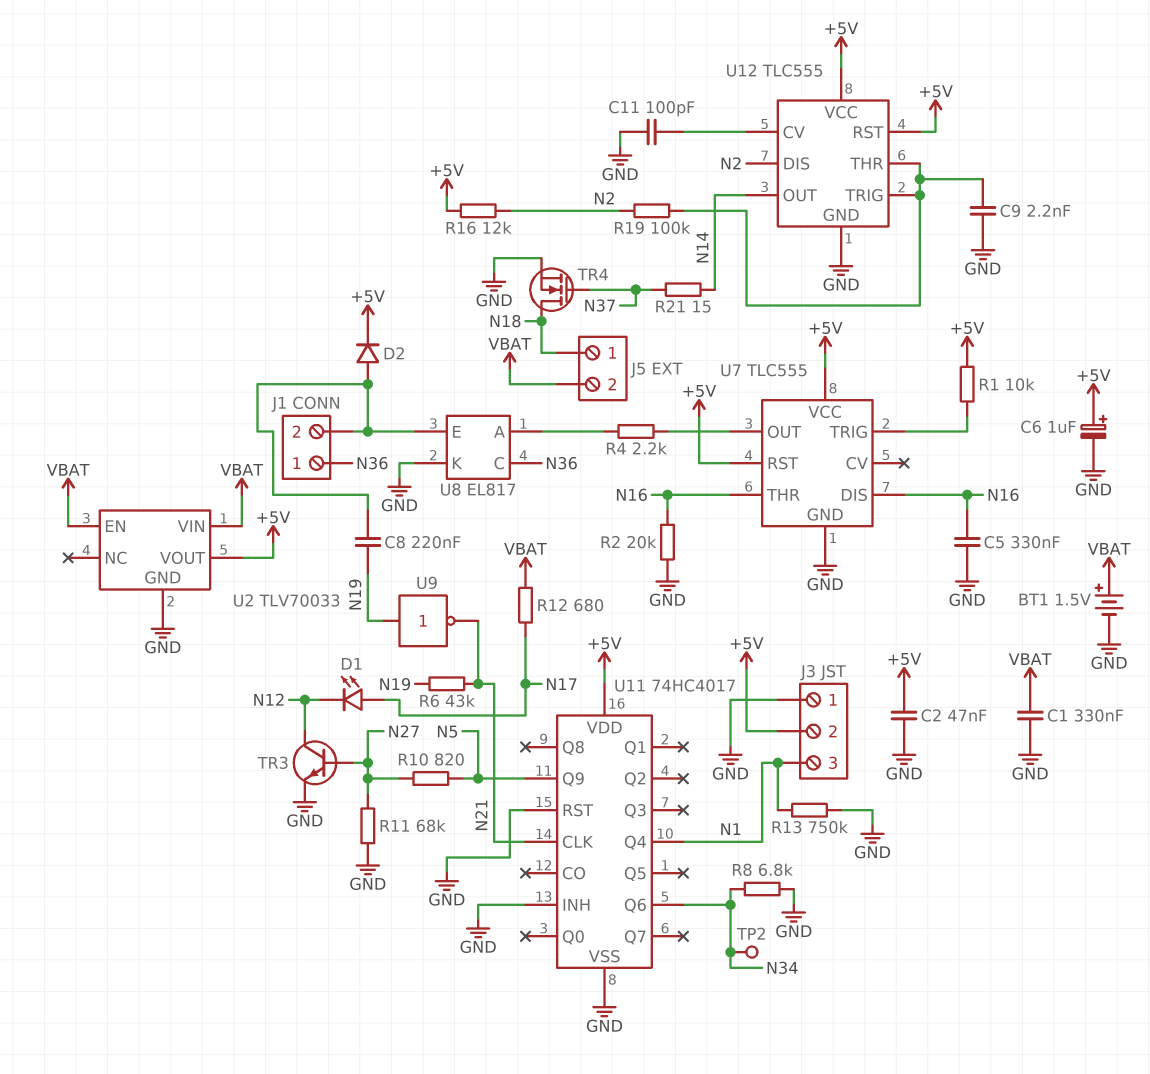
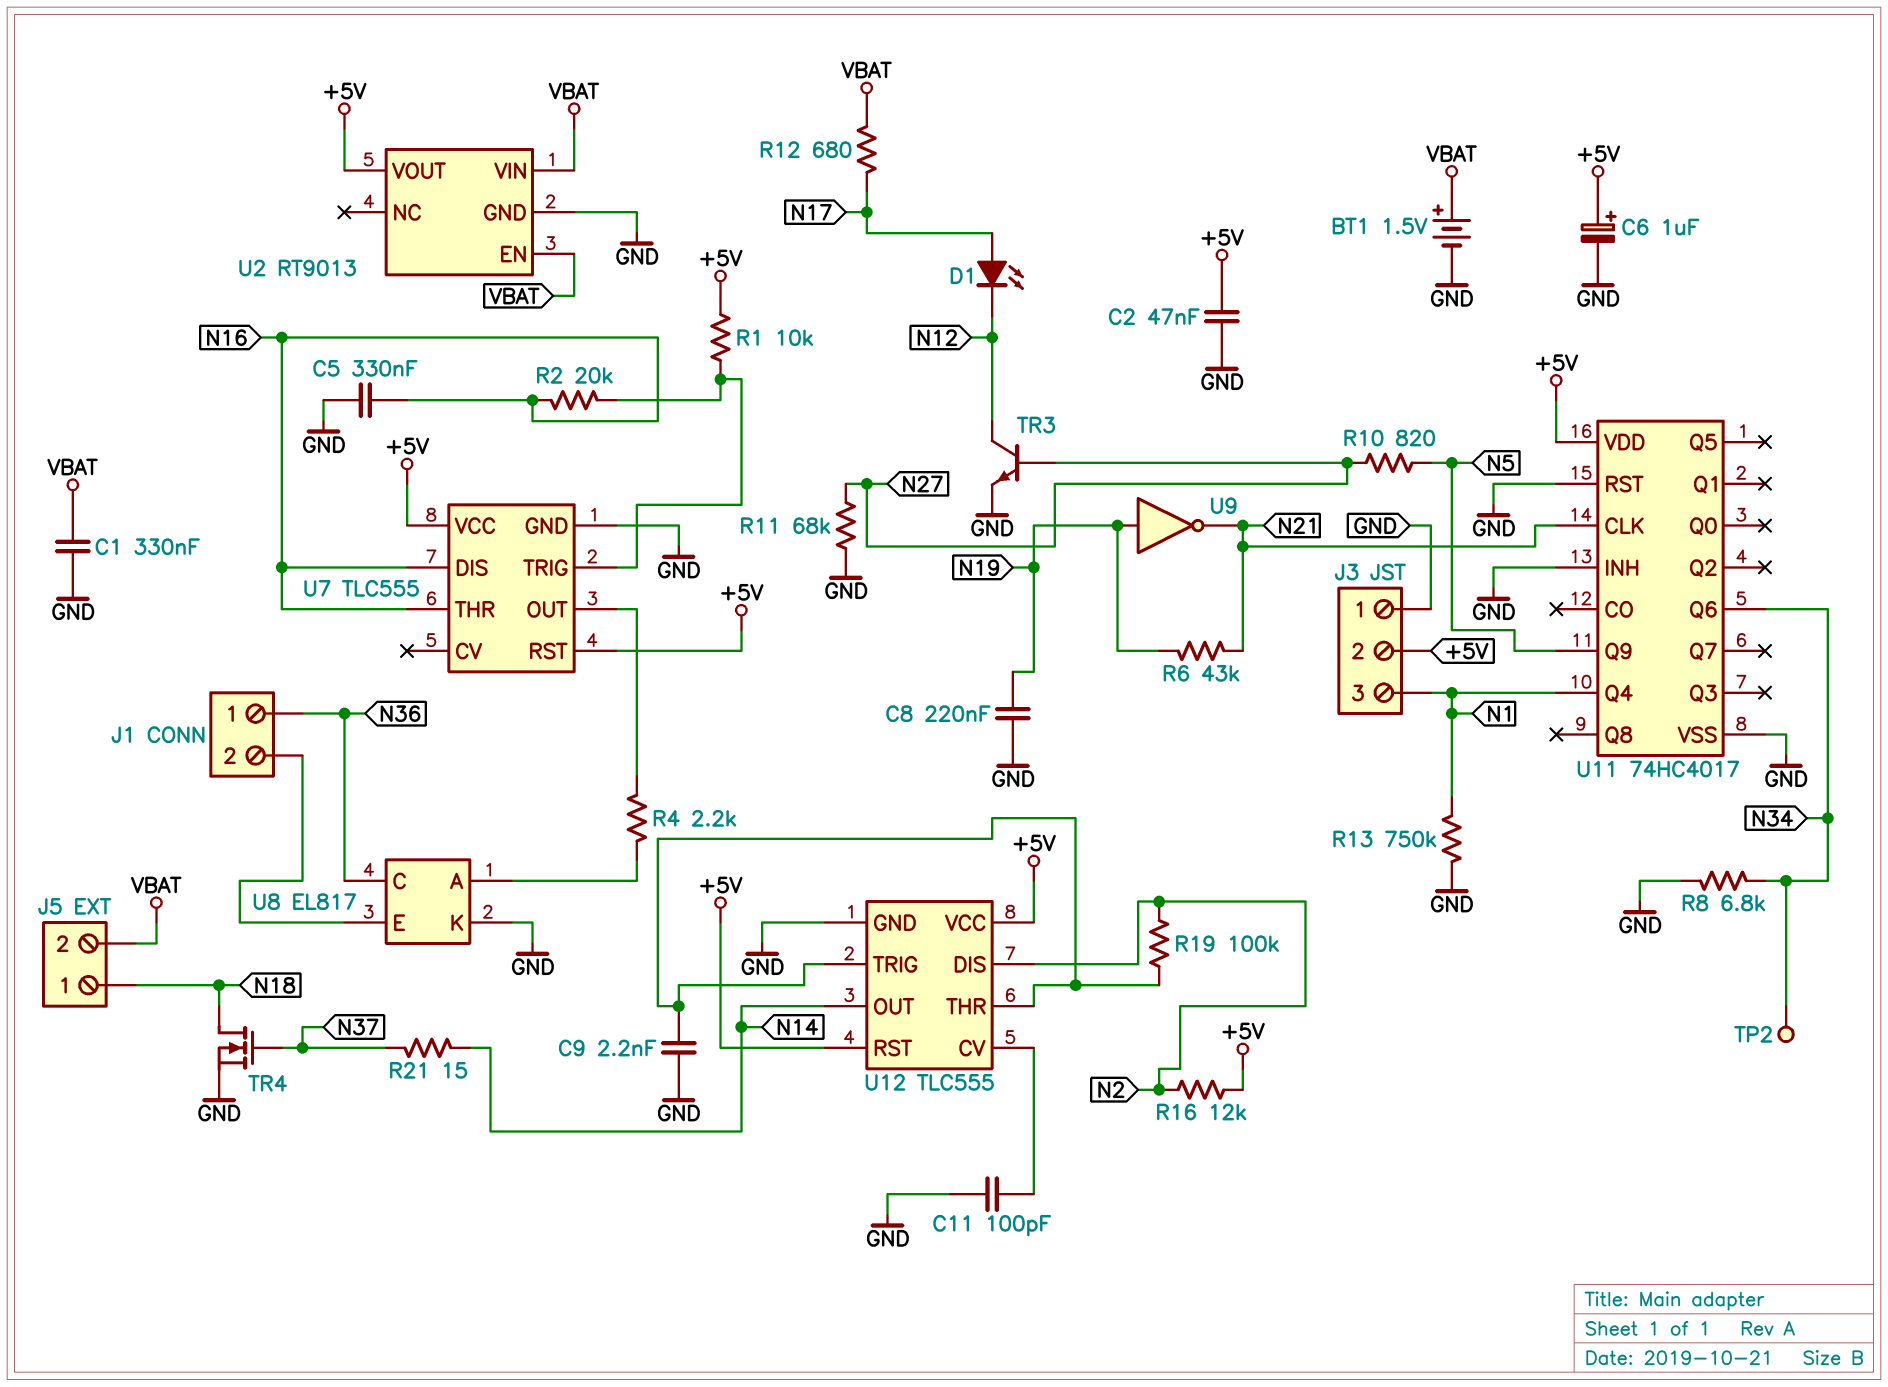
C8: 220nF (J1/2, N19) -> 220nF (GND, N19)
D2: diode (A J1/2, K +5V) -> none
R2: 20k (GND, N16) -> 20k (N16, U7/TRIG)
U2: TLV70033 -> RT9013

